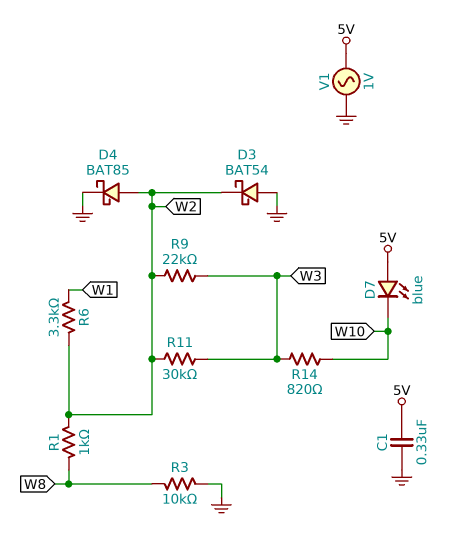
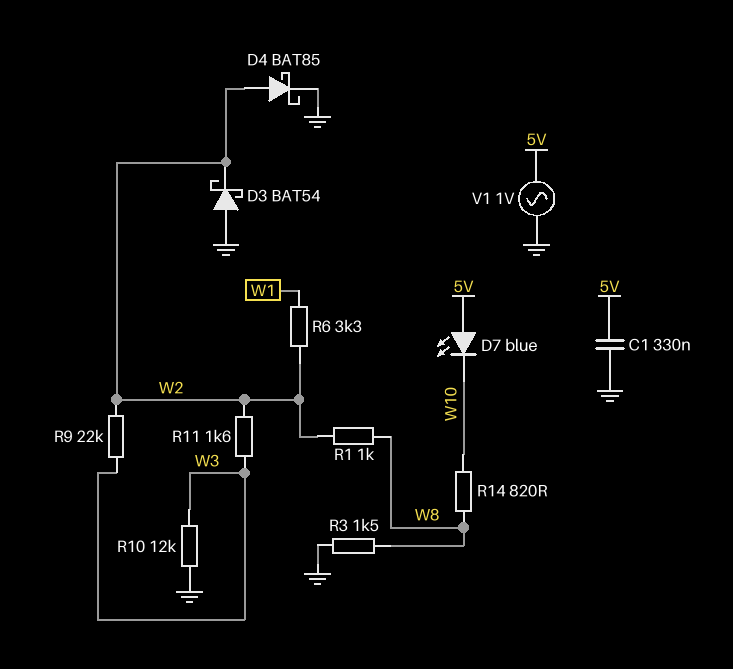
R3: 10k (GND, W8) -> 1.5k (GND, W8)
R10: none -> 12k (GND, W3)
R11: 30k (W2, W3) -> 1.6k (W2, W3)
R14: 820 (W3, W10) -> 820 (W8, W10)

